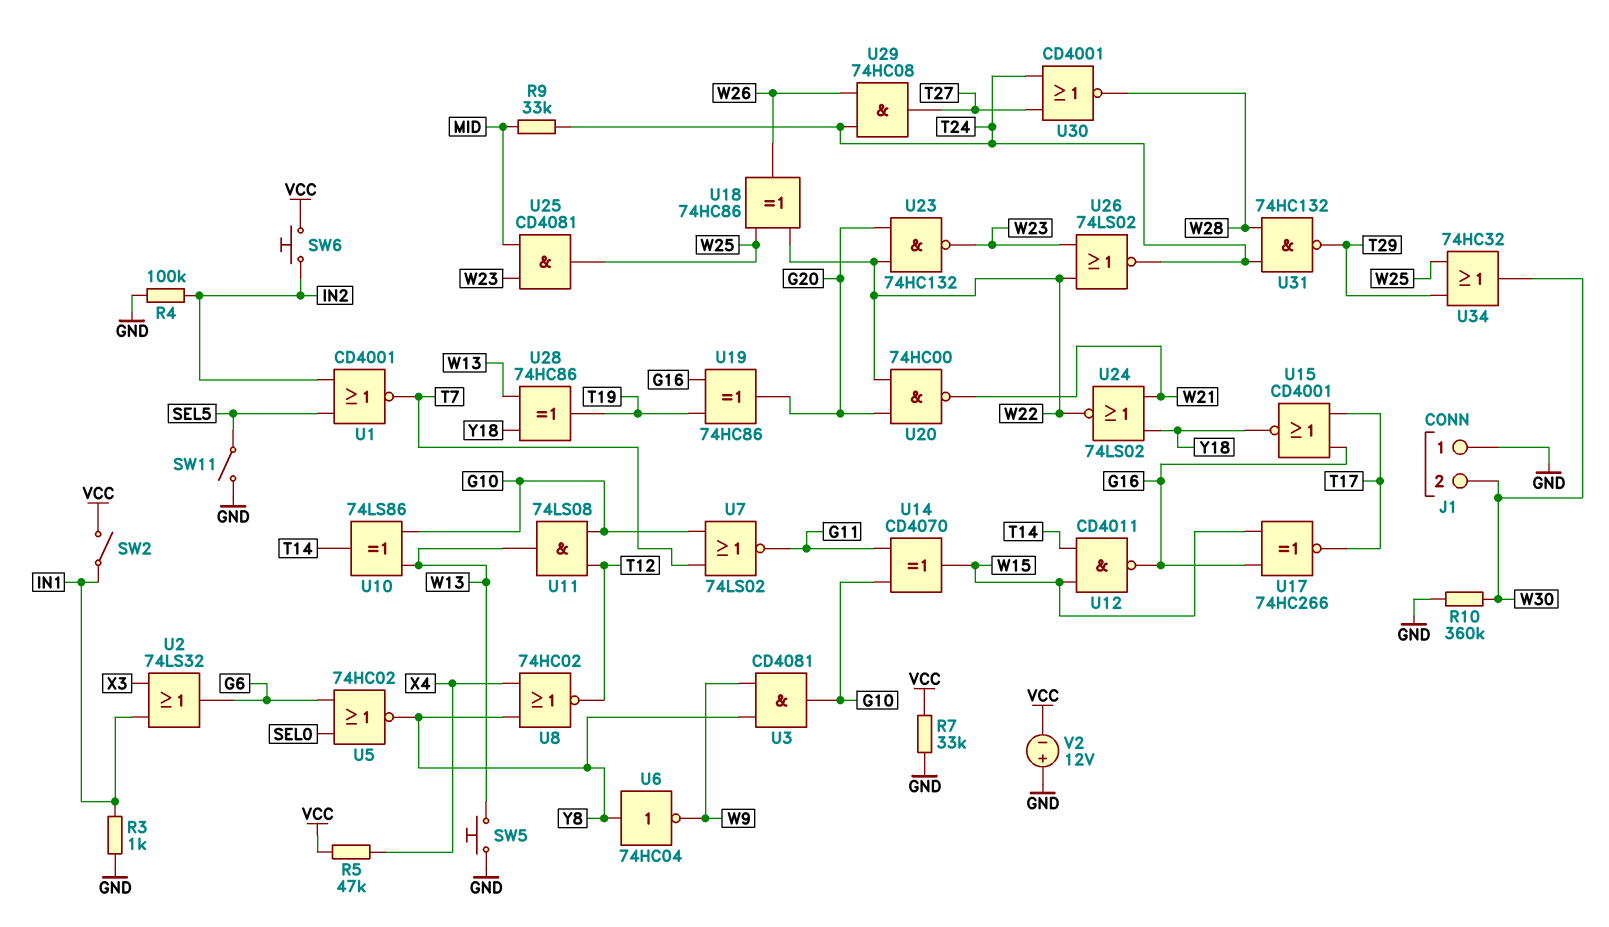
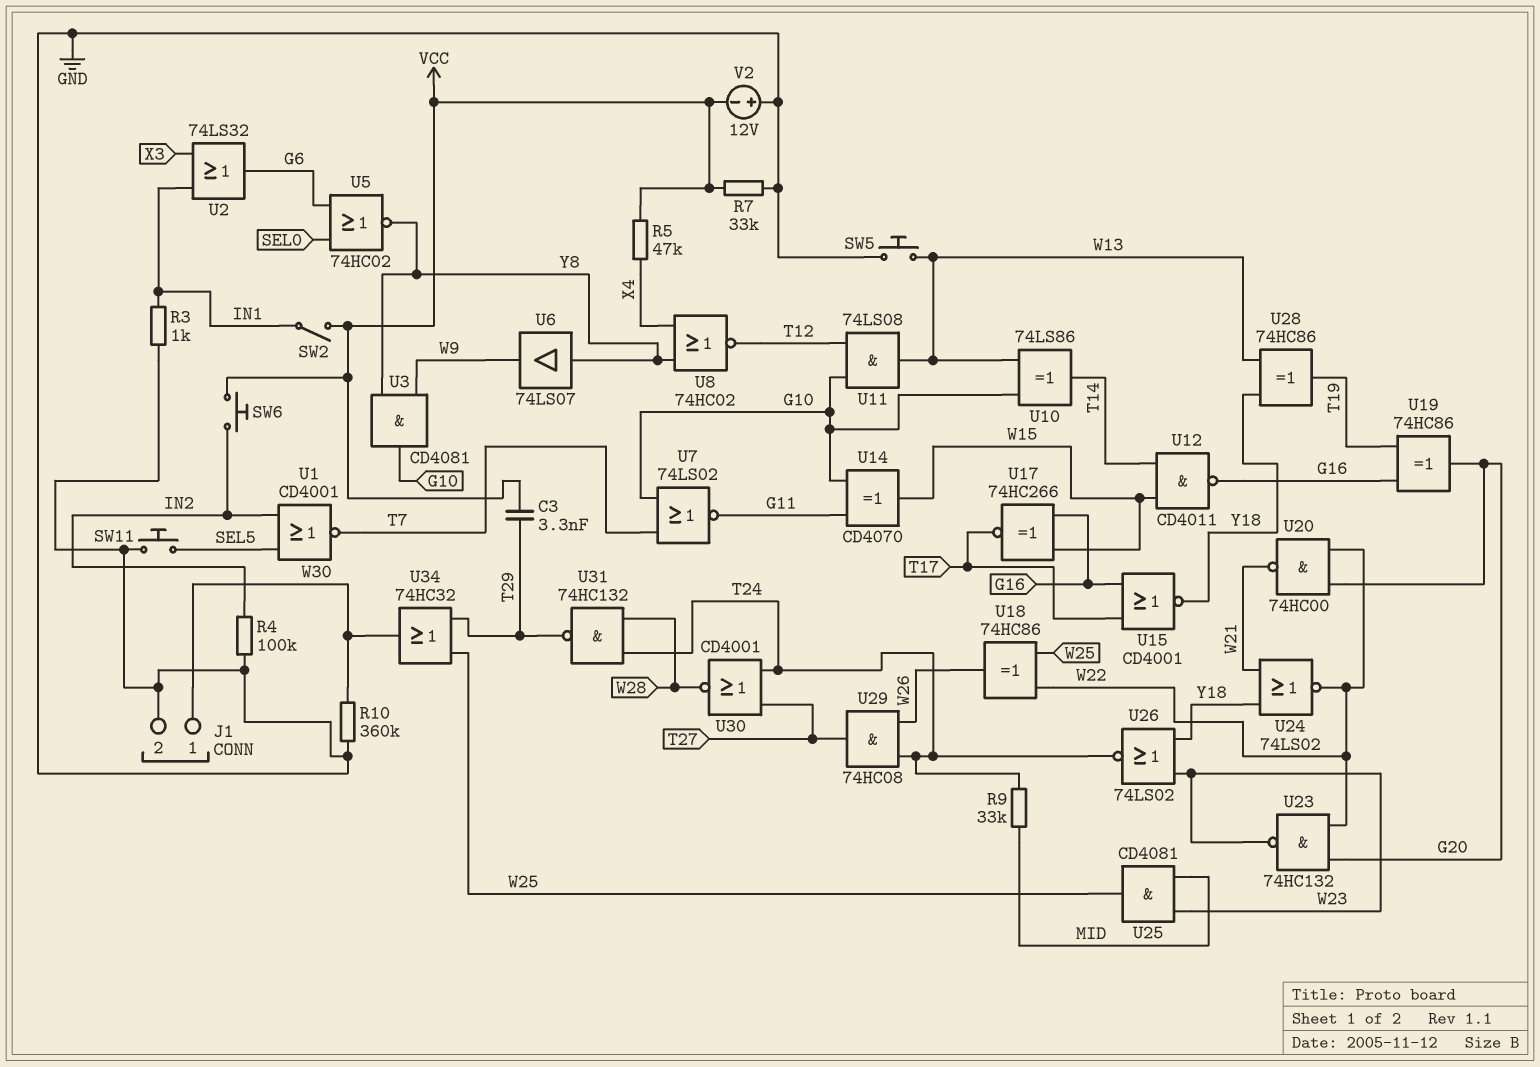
C3: none -> 3.3nF (T29, VCC)
J1 pin 1: GND -> W30
J1 pin 2: W30 -> GND
SW11: switch (GND, SEL5) -> button (GND, SEL5)
U6: NOT 74HC04 (in Y8, out W9) -> buffer 74LS07 (in Y8, out W9)
U26: NOR 74LS02 (in W22, in W23, out T24) -> NOR 74LS02 (in W23, in Y18, out T24)

